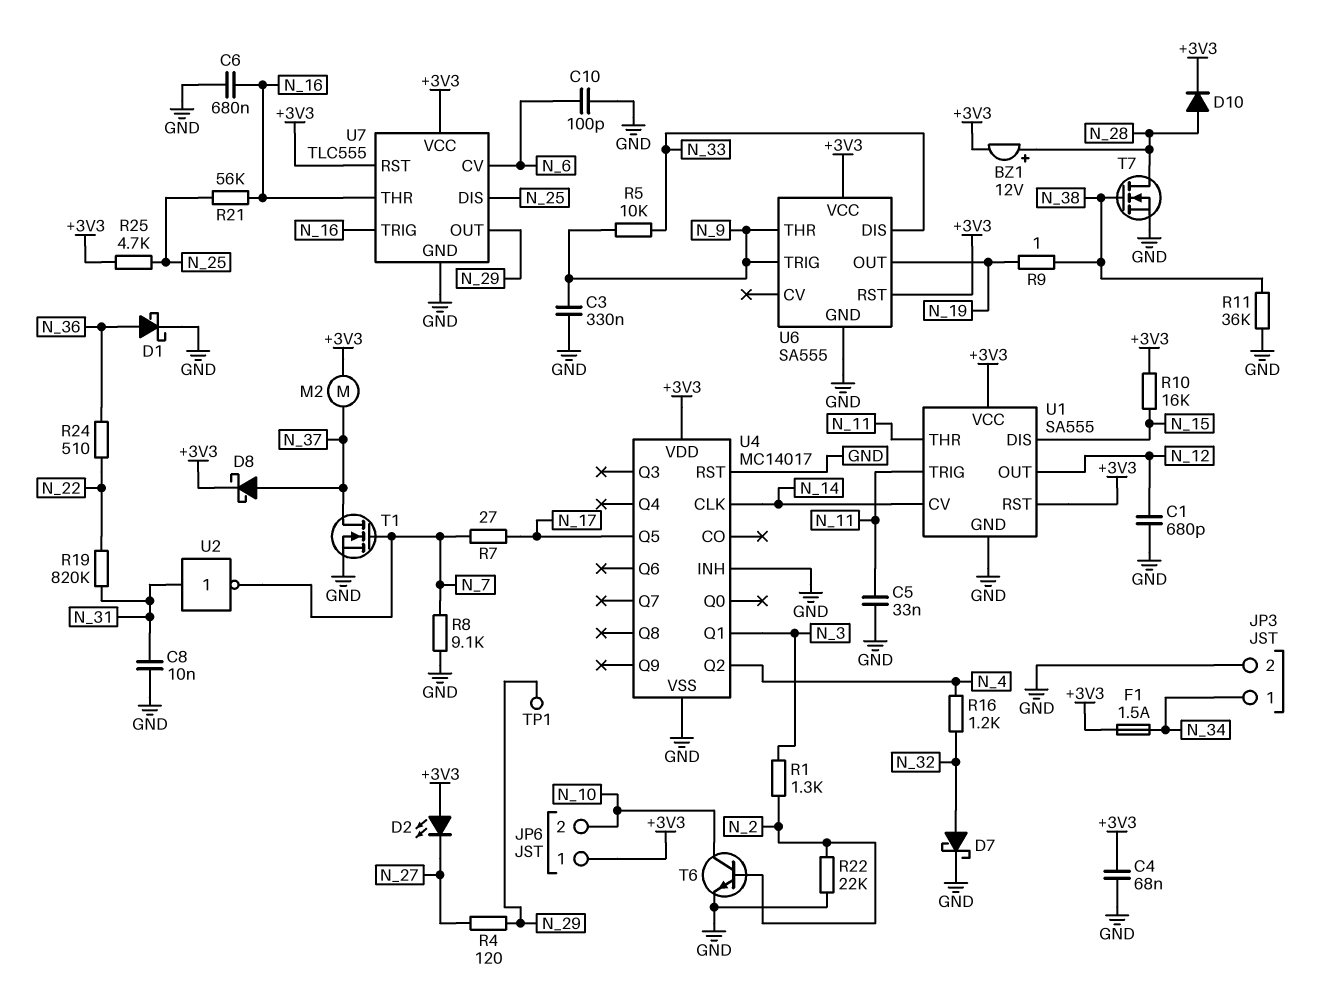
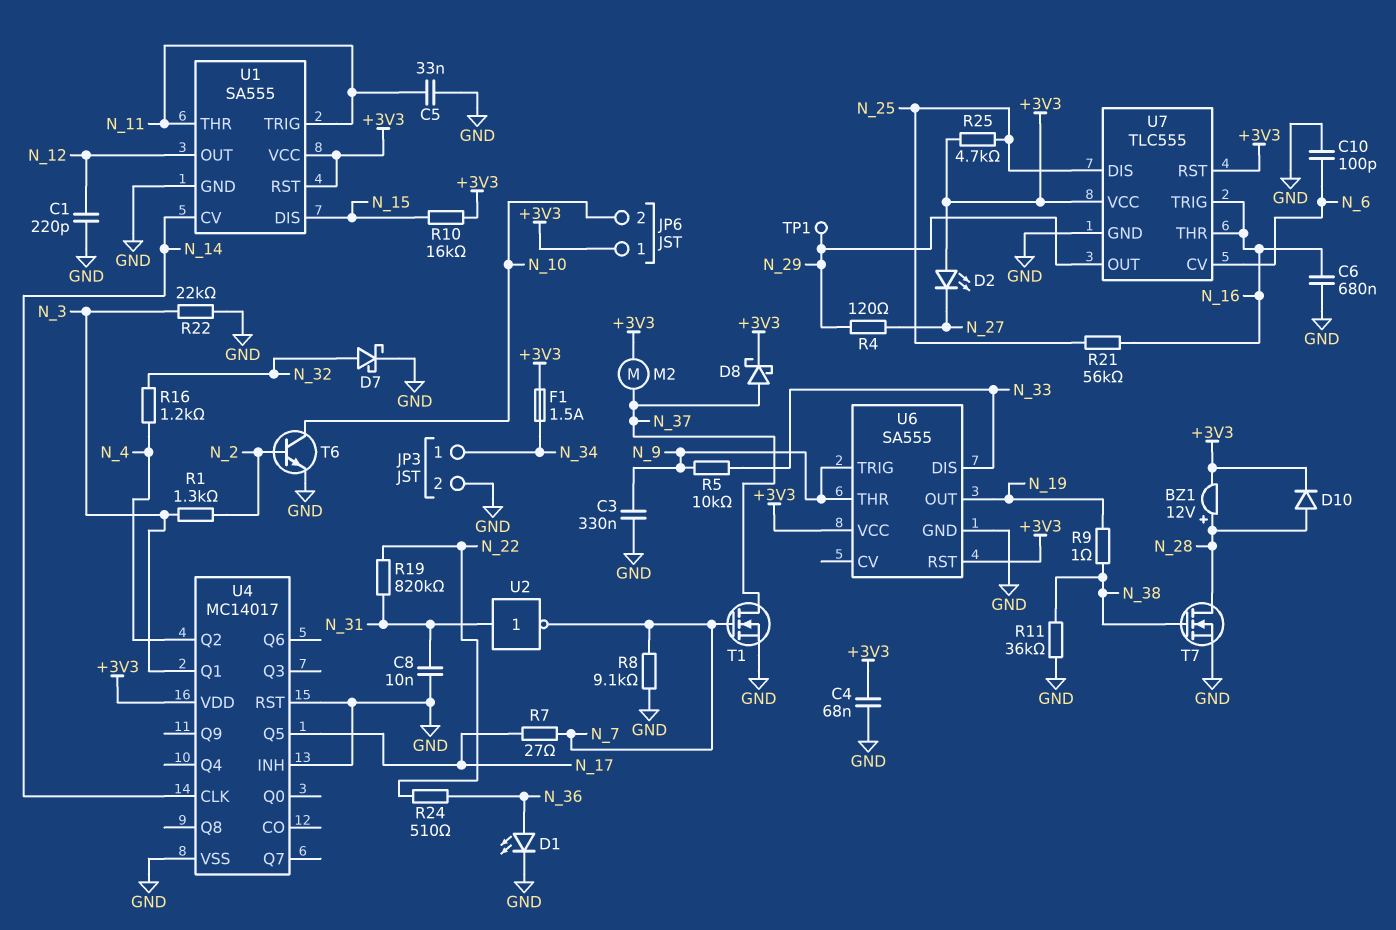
C1: 680pF (GND, N_12) -> 220pF (GND, N_12)
D1: schottky (A N_36, K GND) -> LED (A N_36, K GND)
R22: 22k (GND, N_2) -> 22k (GND, N_3)

